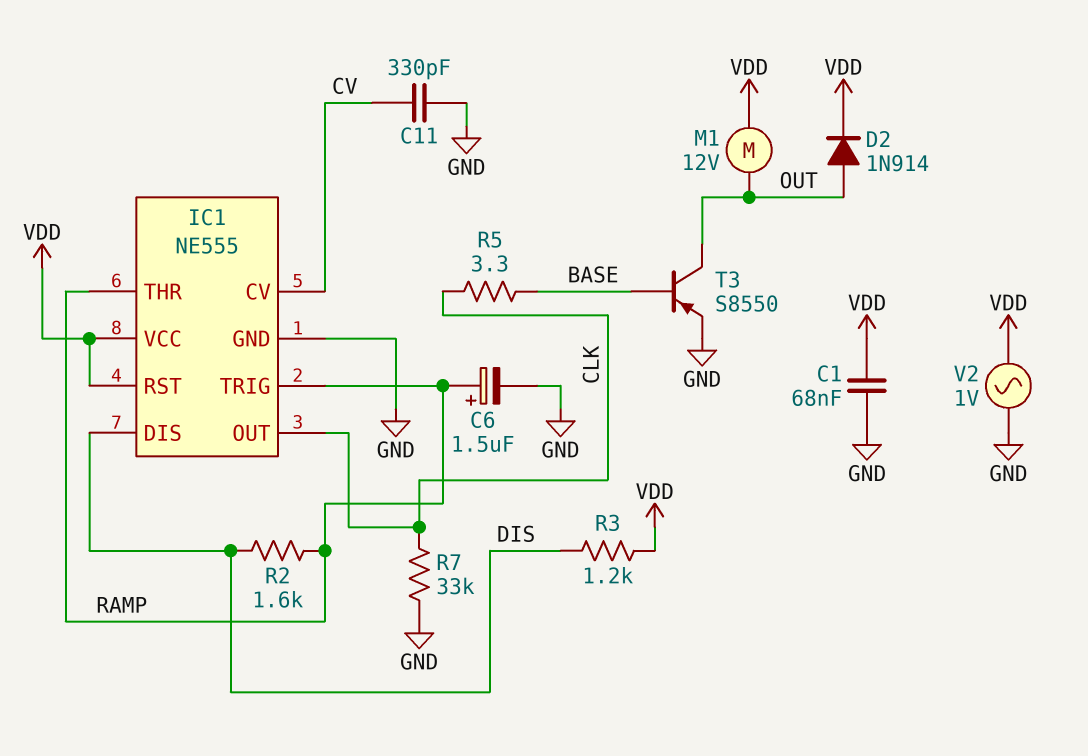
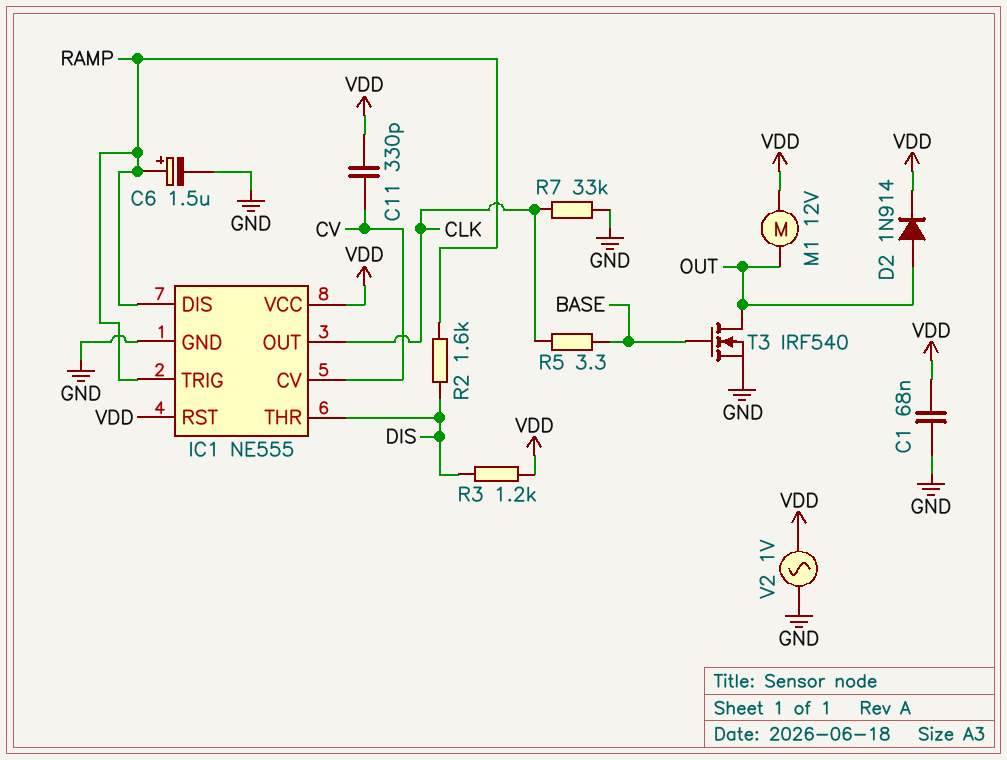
C11: 330pF (CV, GND) -> 330pF (CV, VDD)
IC1 pin DIS: DIS -> RAMP
IC1 pin THR: RAMP -> DIS
T3: PNP S8550 (B BASE, C OUT, E GND) -> NMOS IRF540 (G BASE, D OUT, S GND)

